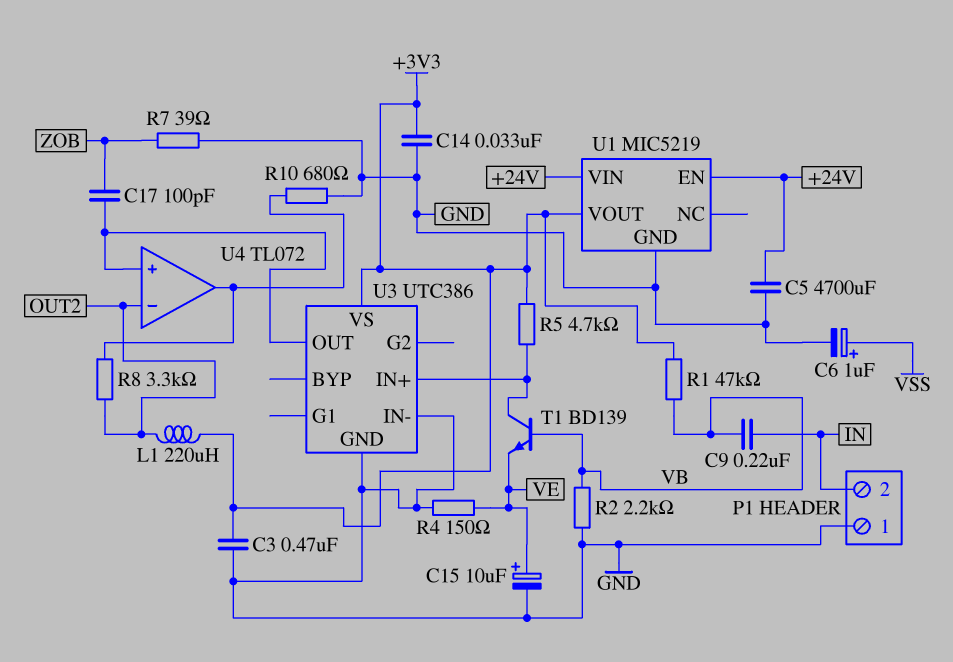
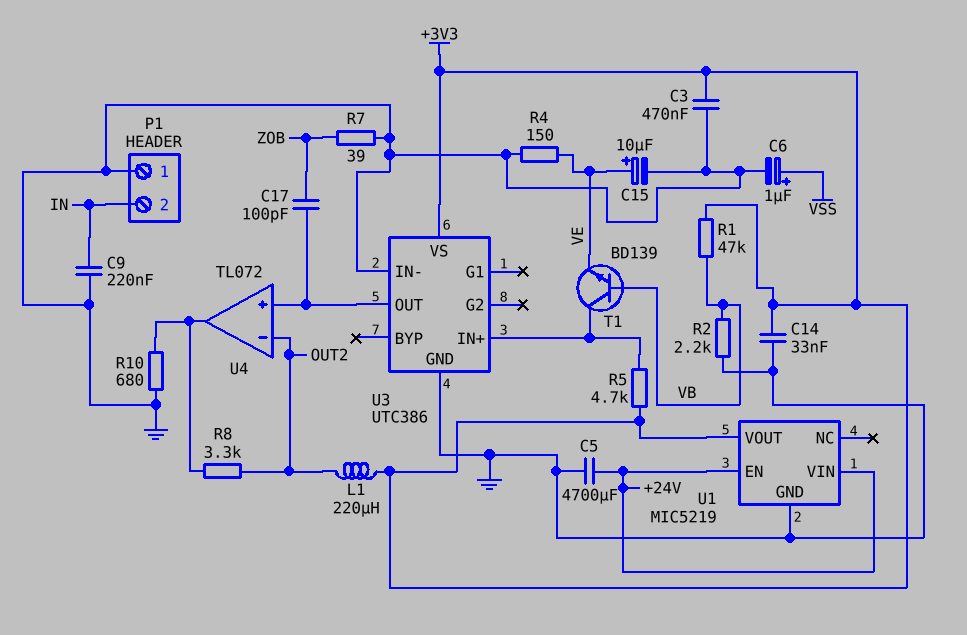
C9: 220nF (IN, VB) -> 220nF (GND, IN)

